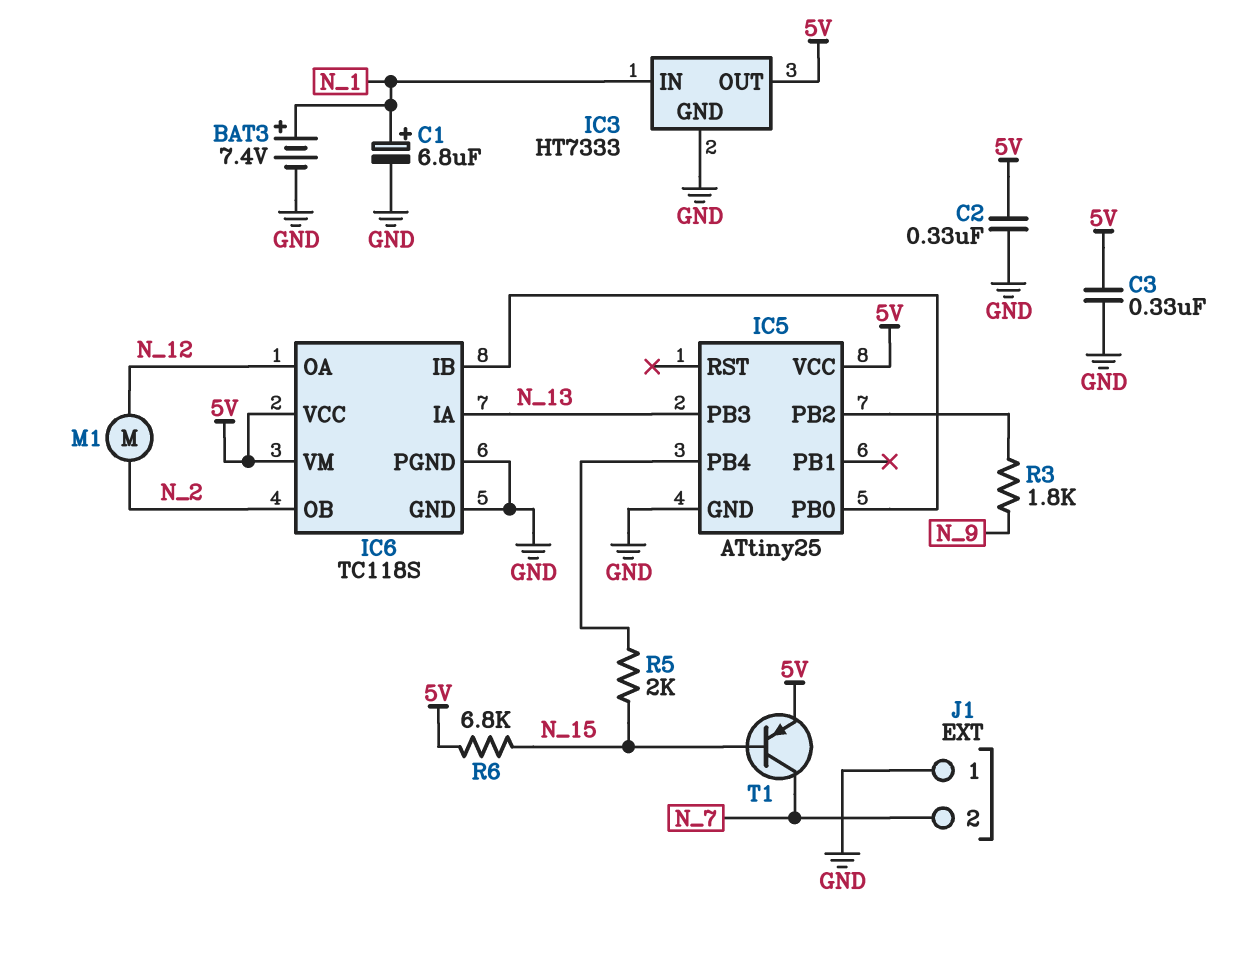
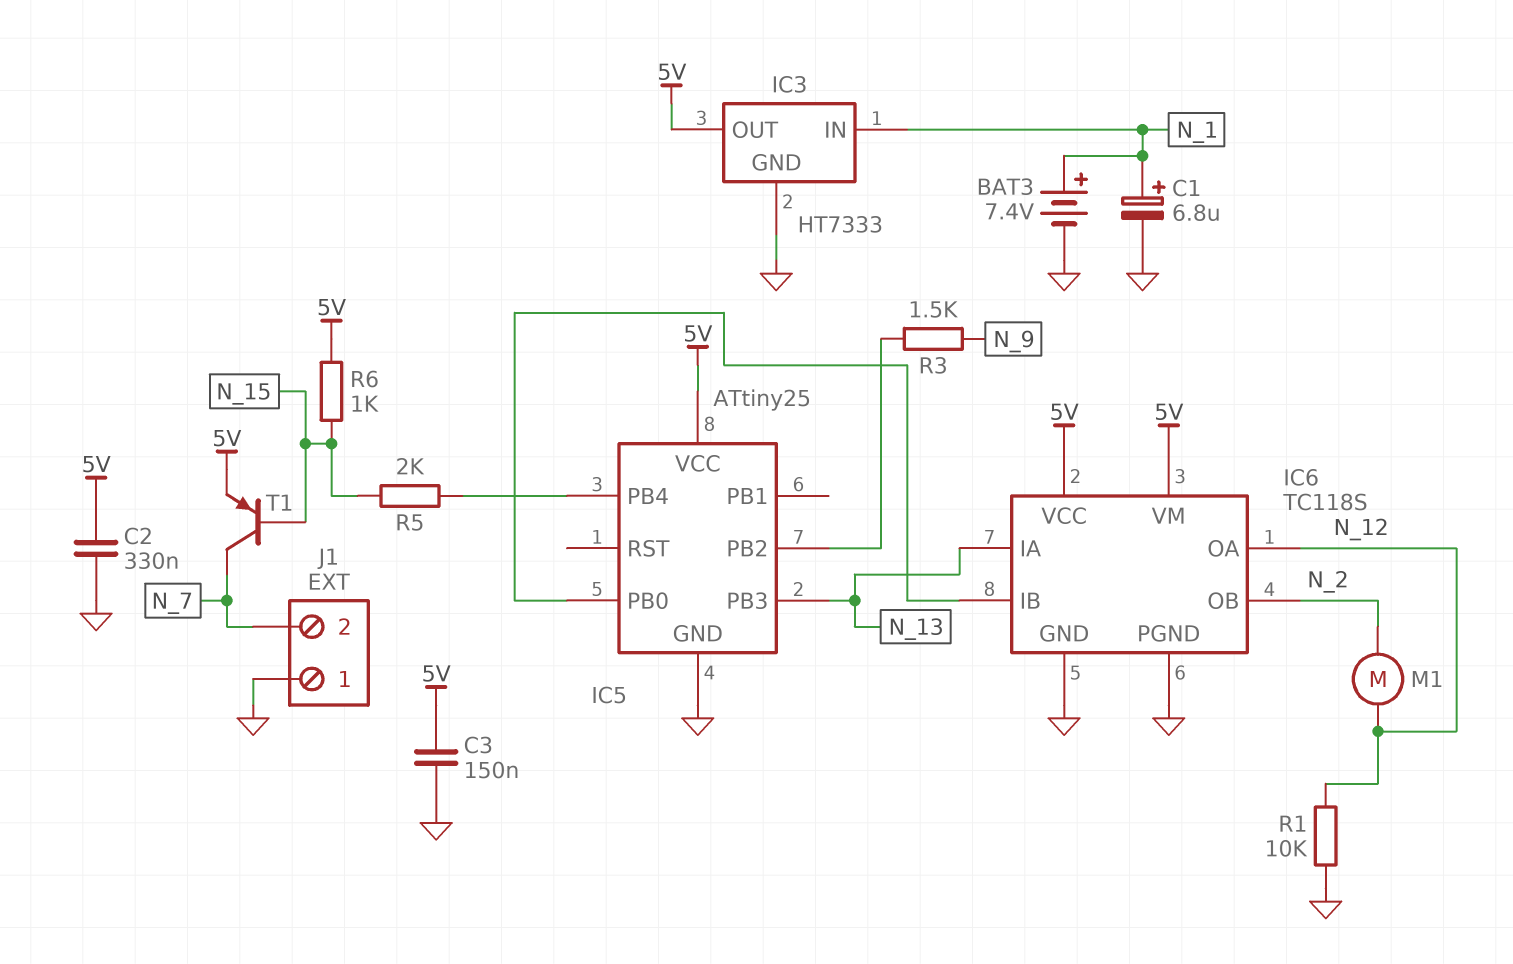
C3: 330nF (5V, GND) -> 150nF (5V, GND)
R1: none -> 10k (GND, N_12)
R3: 1.8k (IC5/PB2, N_9) -> 1.5k (IC5/PB2, N_9)
R6: 6.8k (5V, N_15) -> 1k (5V, N_15)

